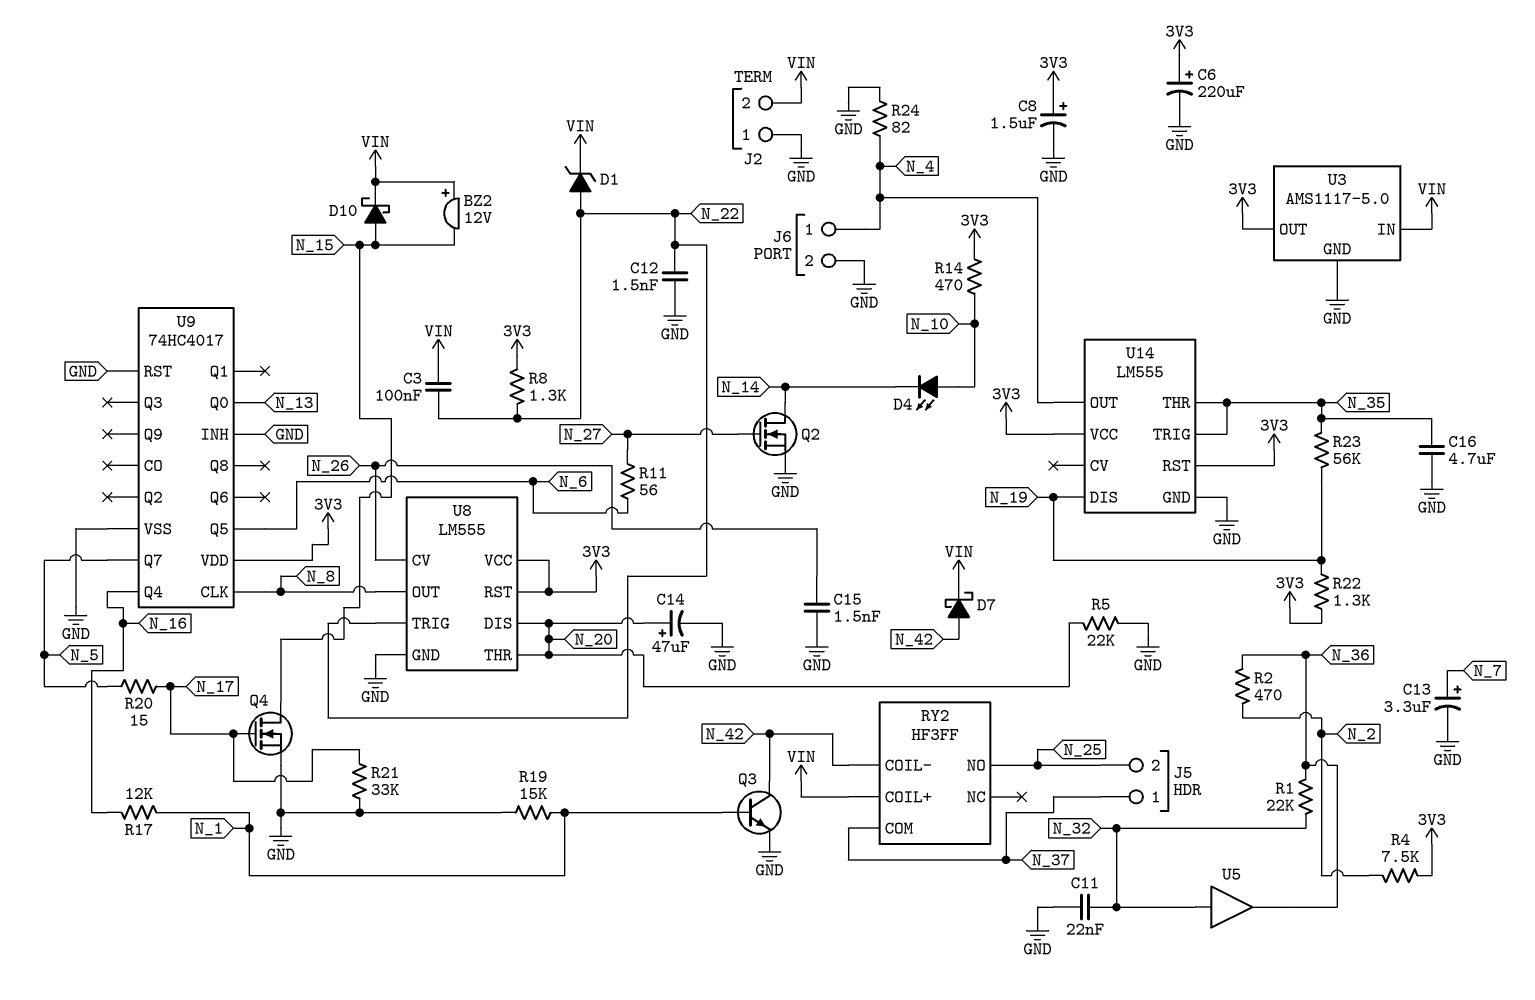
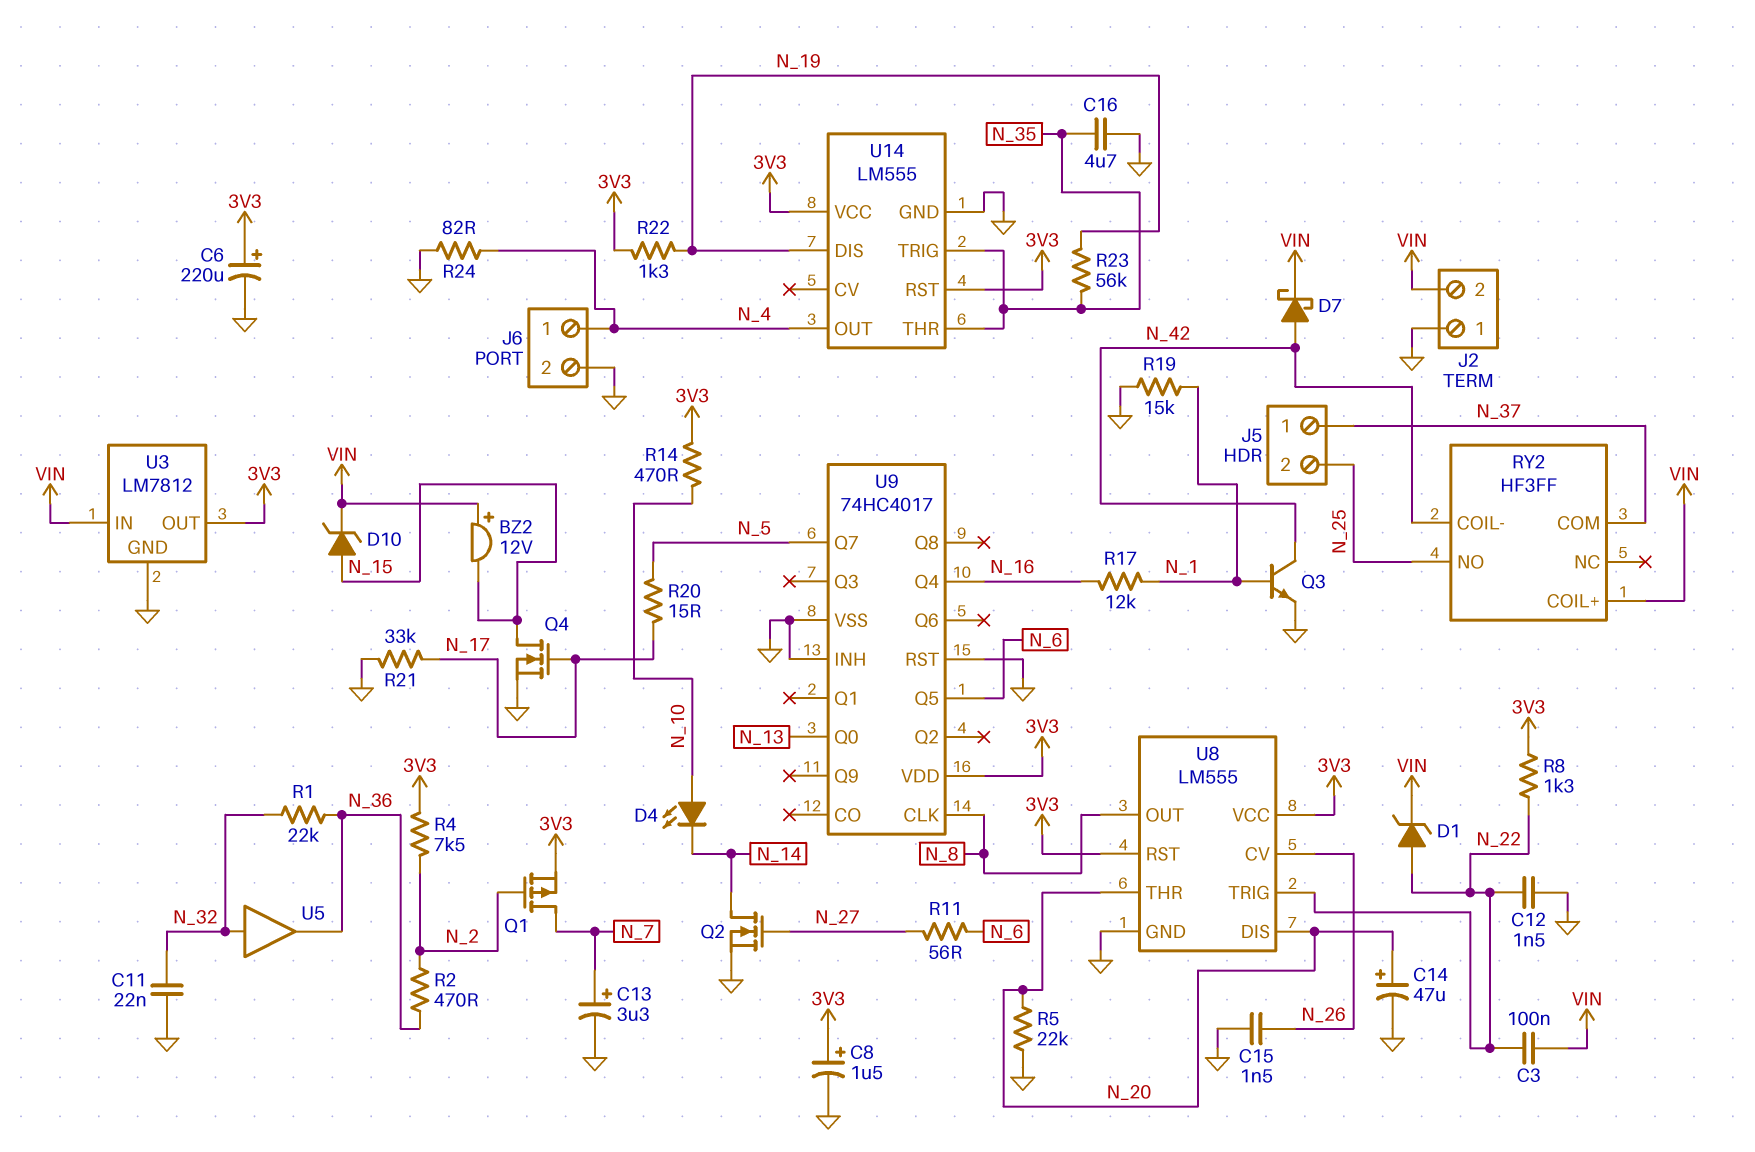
D10: schottky (A N_15, K VIN) -> zener (A N_15, K VIN)
Q1: none -> PMOS (G N_2, D N_7, S 3V3)
U3: AMS1117-5.0 -> LM7812

